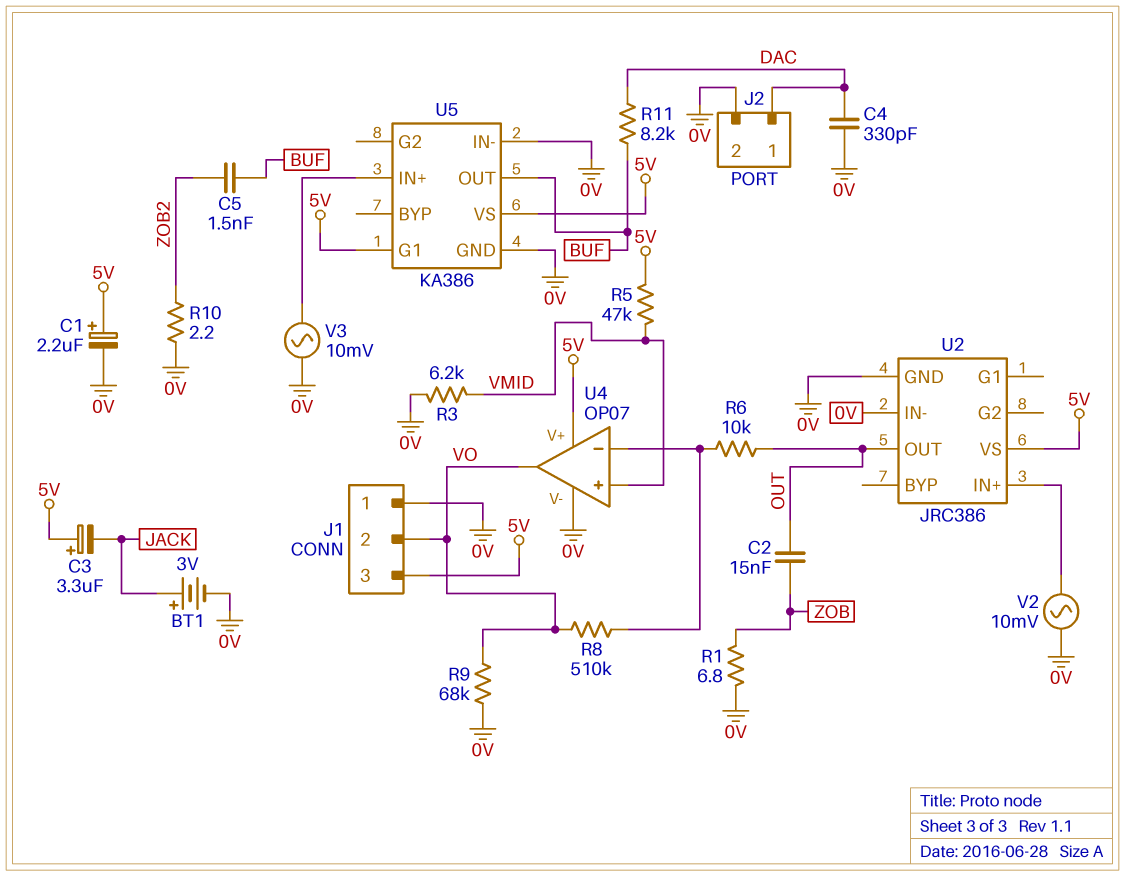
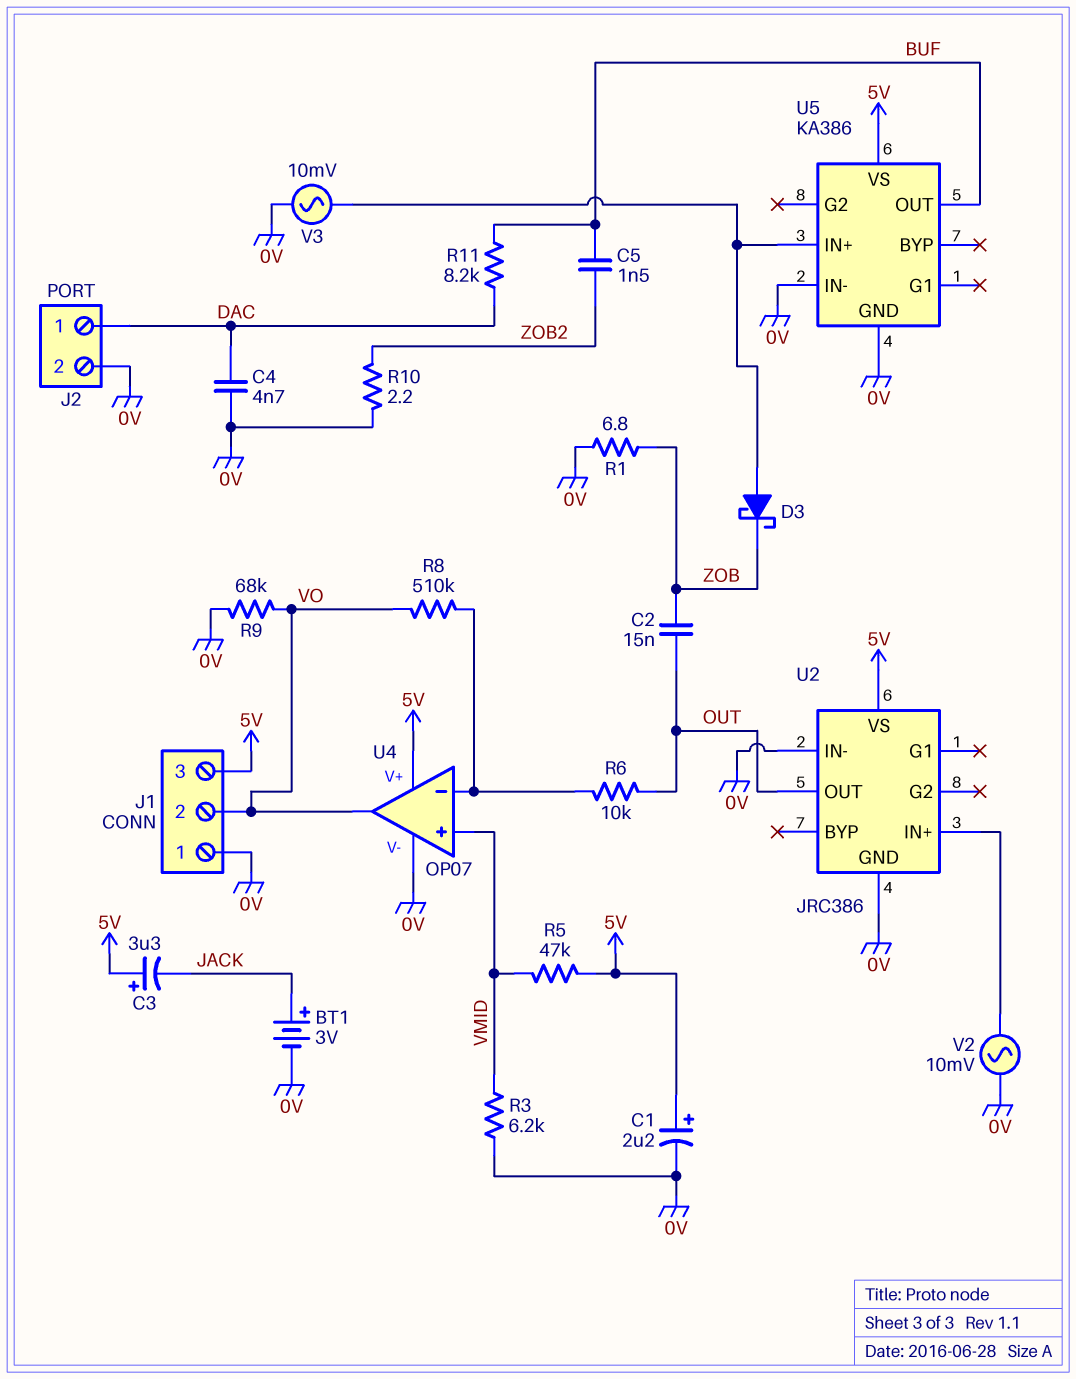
C4: 330pF (0V, DAC) -> 4.7nF (0V, DAC)
D3: none -> schottky (A U5/IN+, K ZOB)
U5 pin G1: 5V -> none

